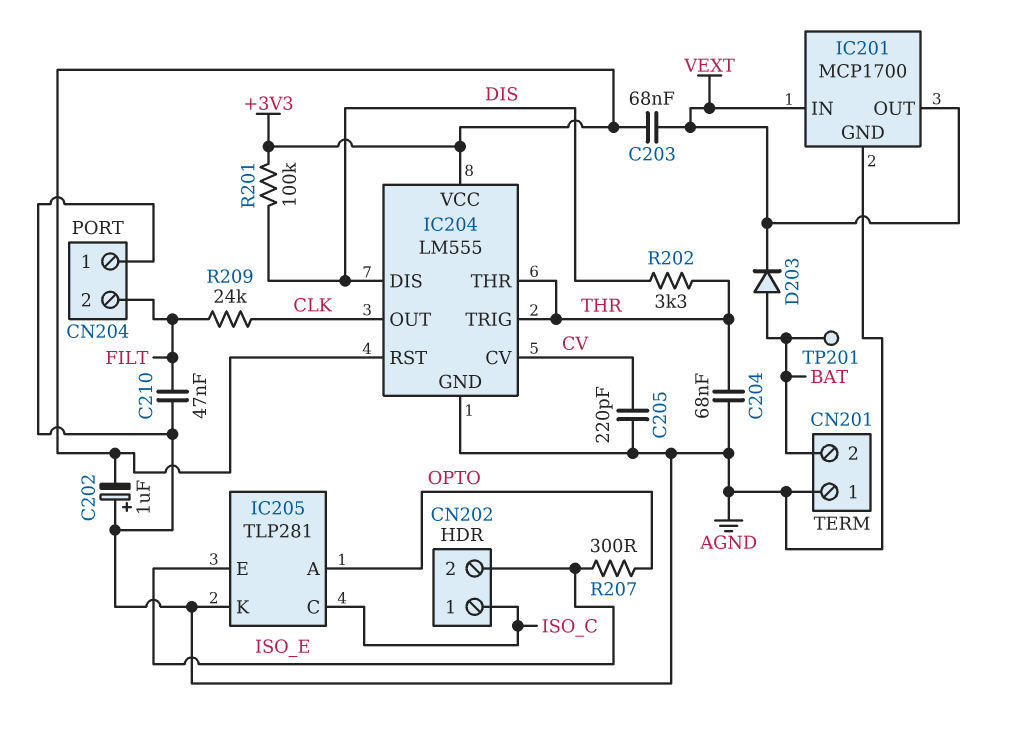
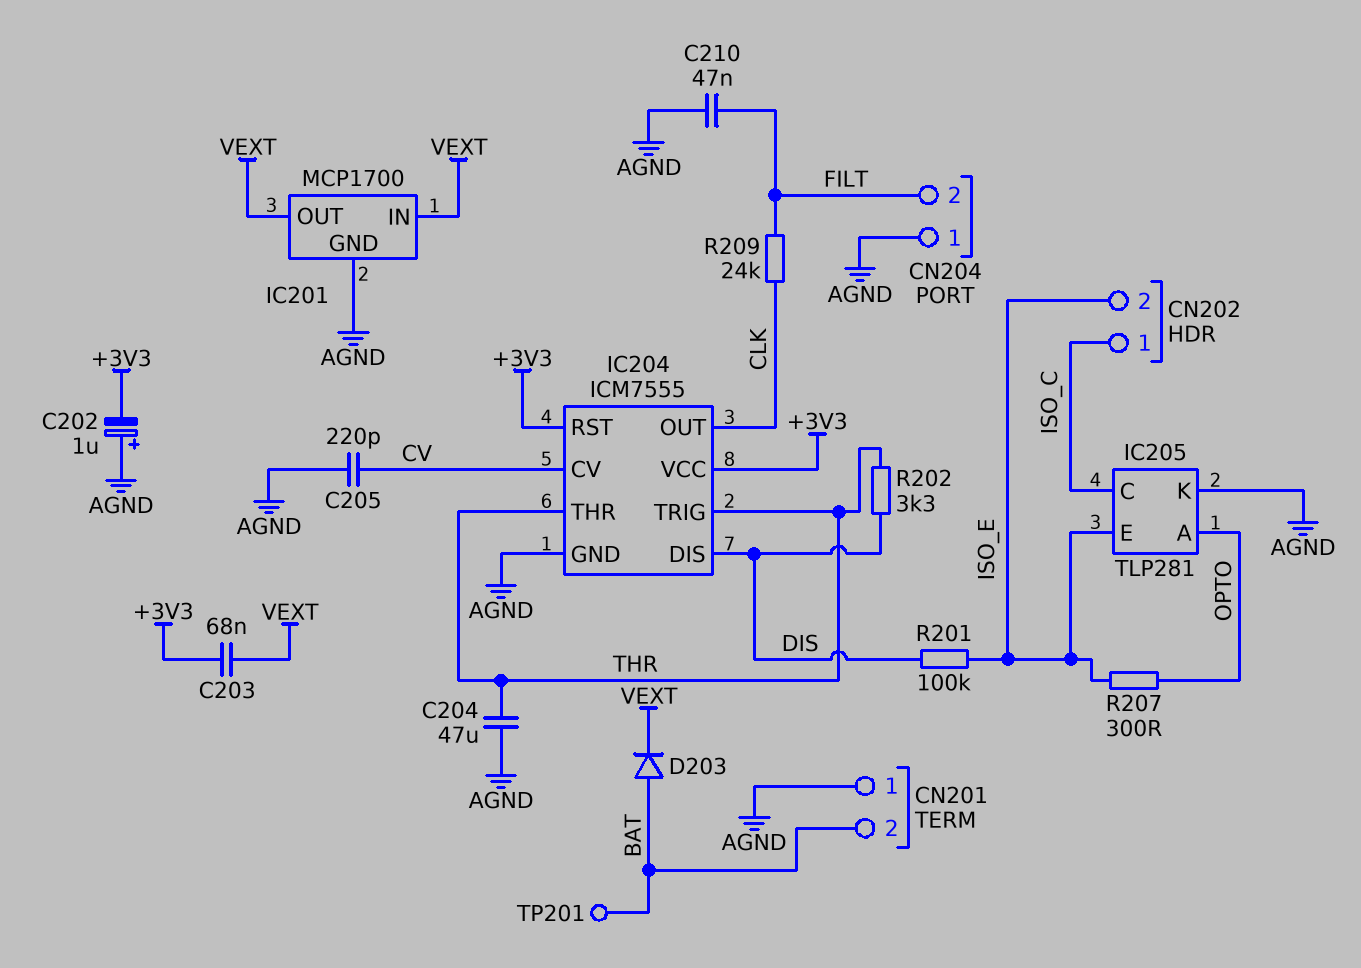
C204: 68nF (AGND, THR) -> 47uF (AGND, THR)
IC204: LM555 -> ICM7555
R201: 100k (+3V3, DIS) -> 100k (DIS, ISO_E)

